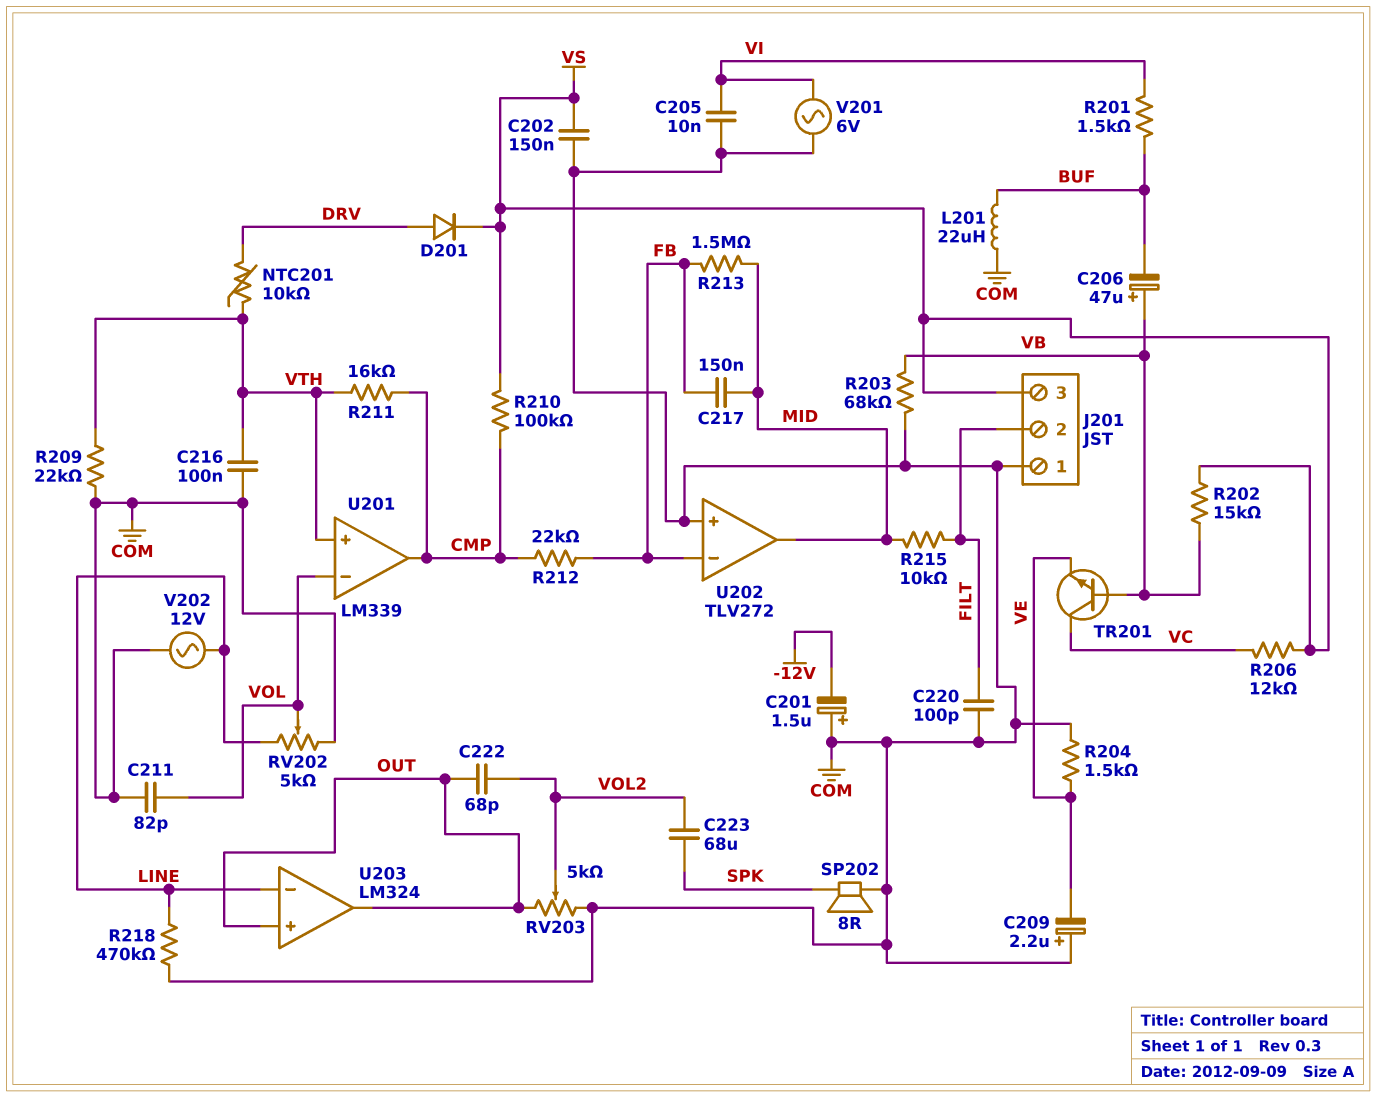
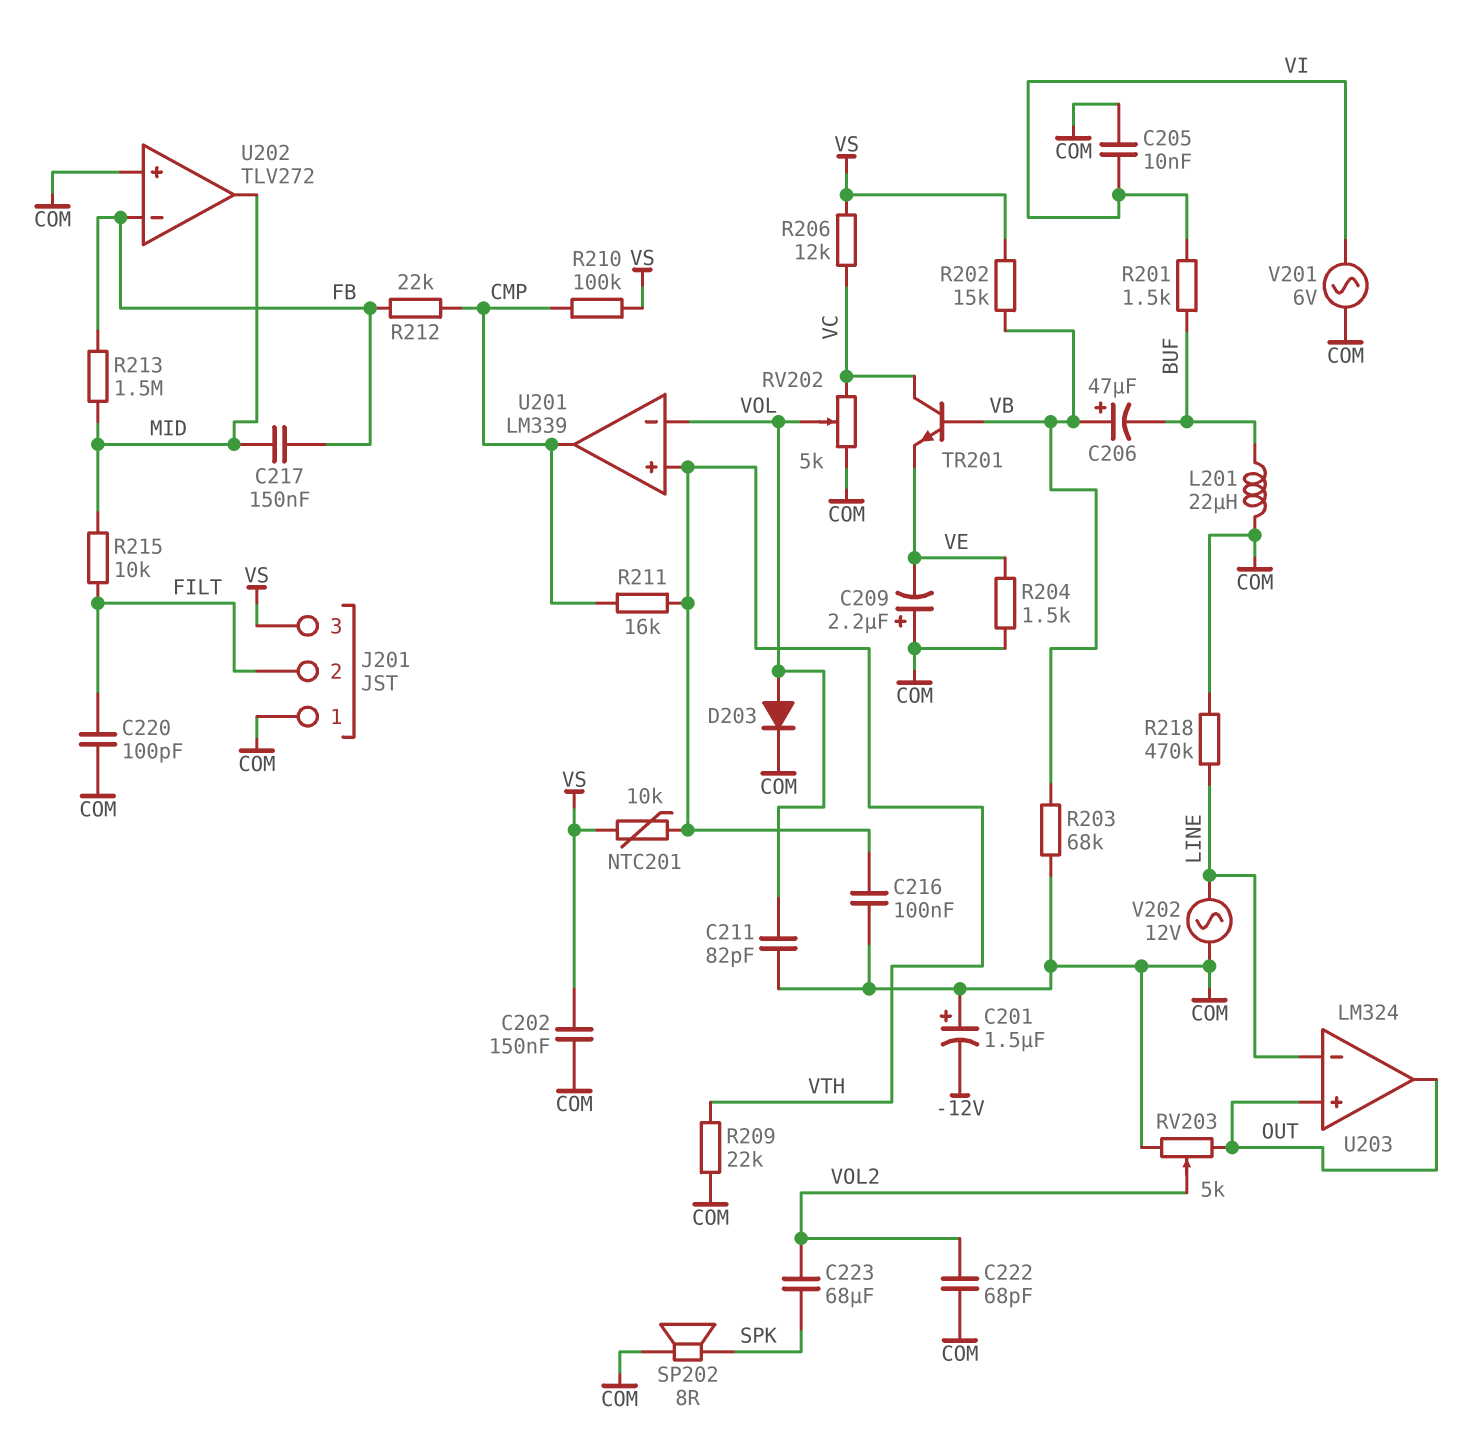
C222: 68pF (OUT, VOL2) -> 68pF (COM, VOL2)
D201: diode (A DRV, K VS) -> none
D203: none -> diode (A VOL, K COM)
NTC201: 10k (DRV, VTH) -> 10k (VS, VTH)
RV202: 5k (COM, LINE, wiper VOL) -> 5k (COM, VC, wiper VOL)

